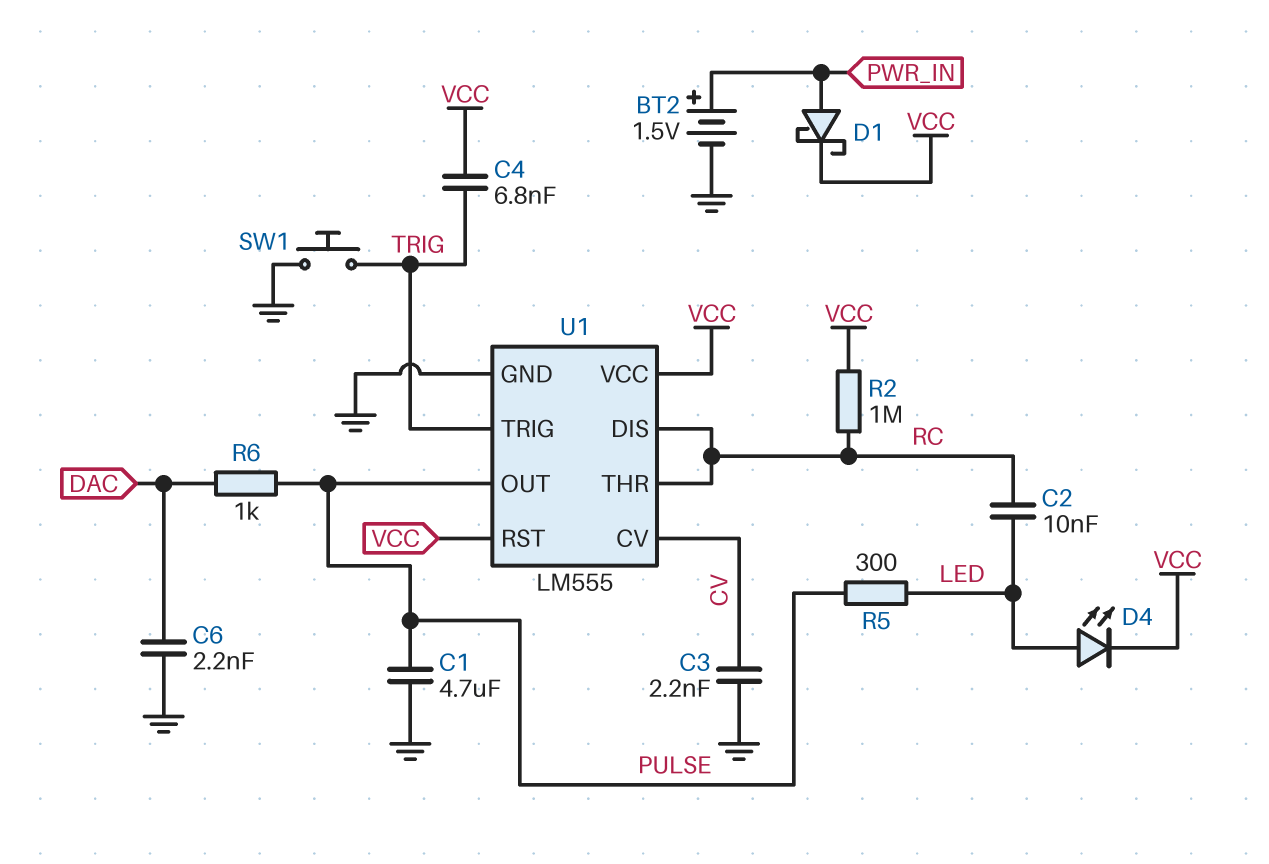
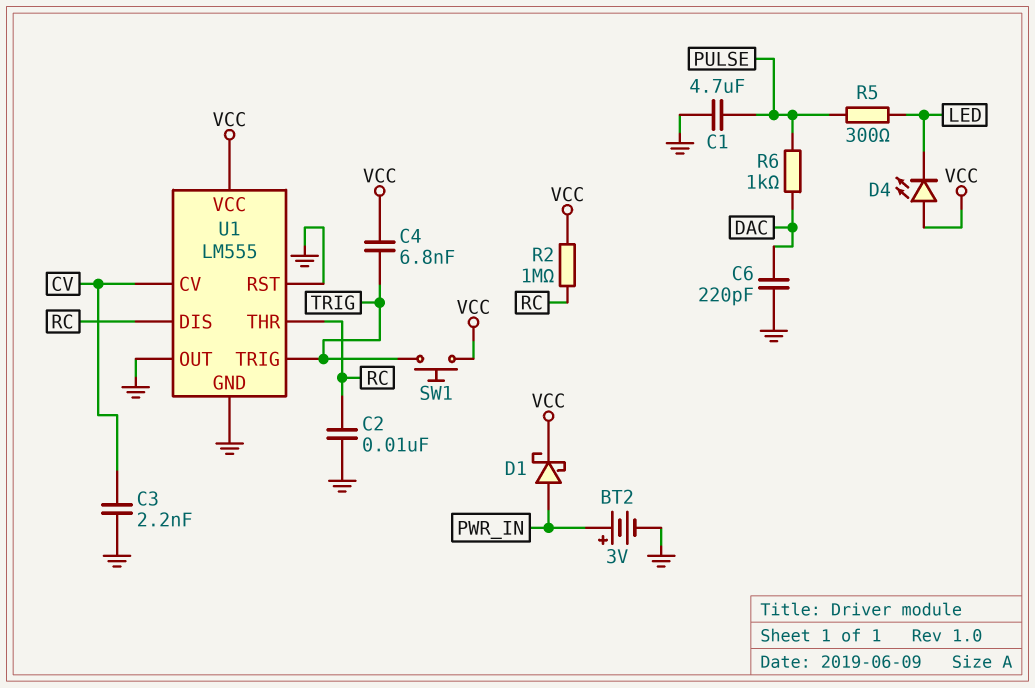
BT2: 1.5V (plus PWR_IN, minus GND) -> 3V (plus PWR_IN, minus GND)
C2: 10nF (LED, RC) -> 10nF (GND, RC)
C6: 2.2nF (DAC, GND) -> 220pF (DAC, GND)
D4: LED (A LED, K VCC) -> LED (A VCC, K LED)
SW1: button (GND, TRIG) -> button (TRIG, VCC)
U1 pin OUT: PULSE -> GND
U1 pin RST: VCC -> GND

